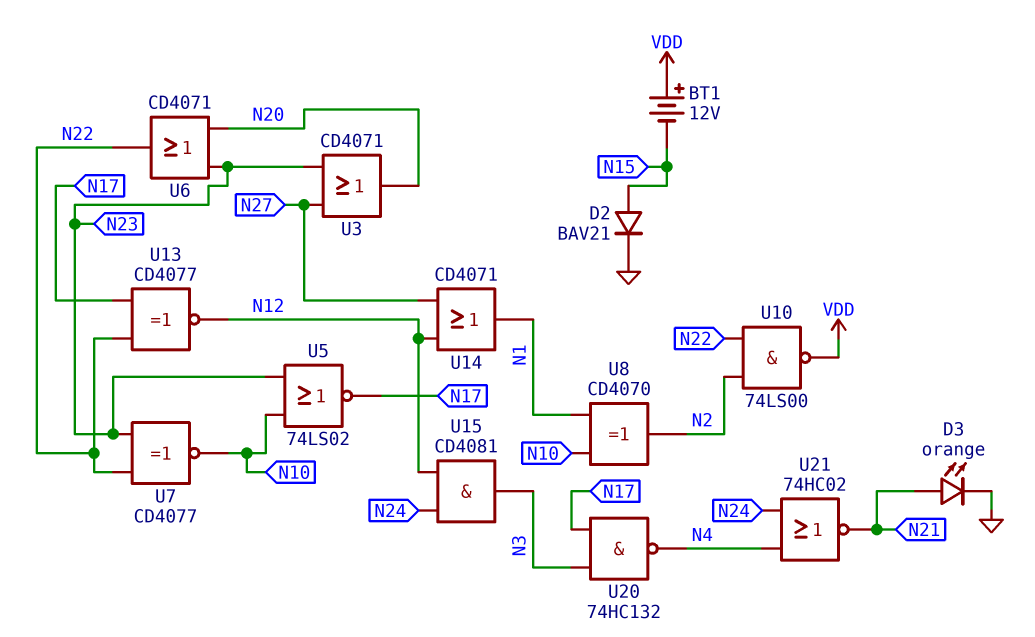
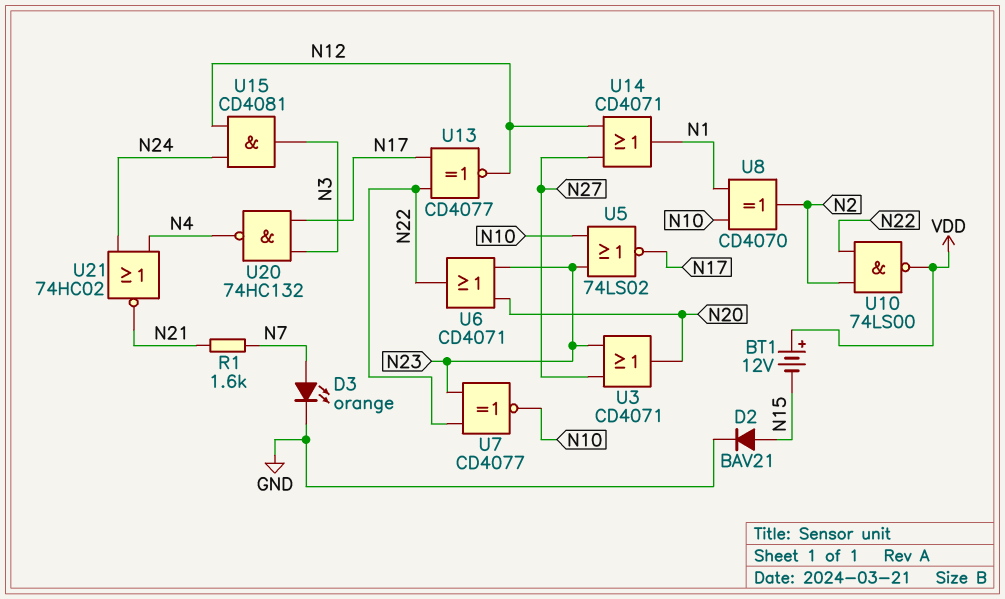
D3: LED orange (A N21, K GND) -> LED orange (A N7, K GND)
R1: none -> 1.6k (N7, N21)

